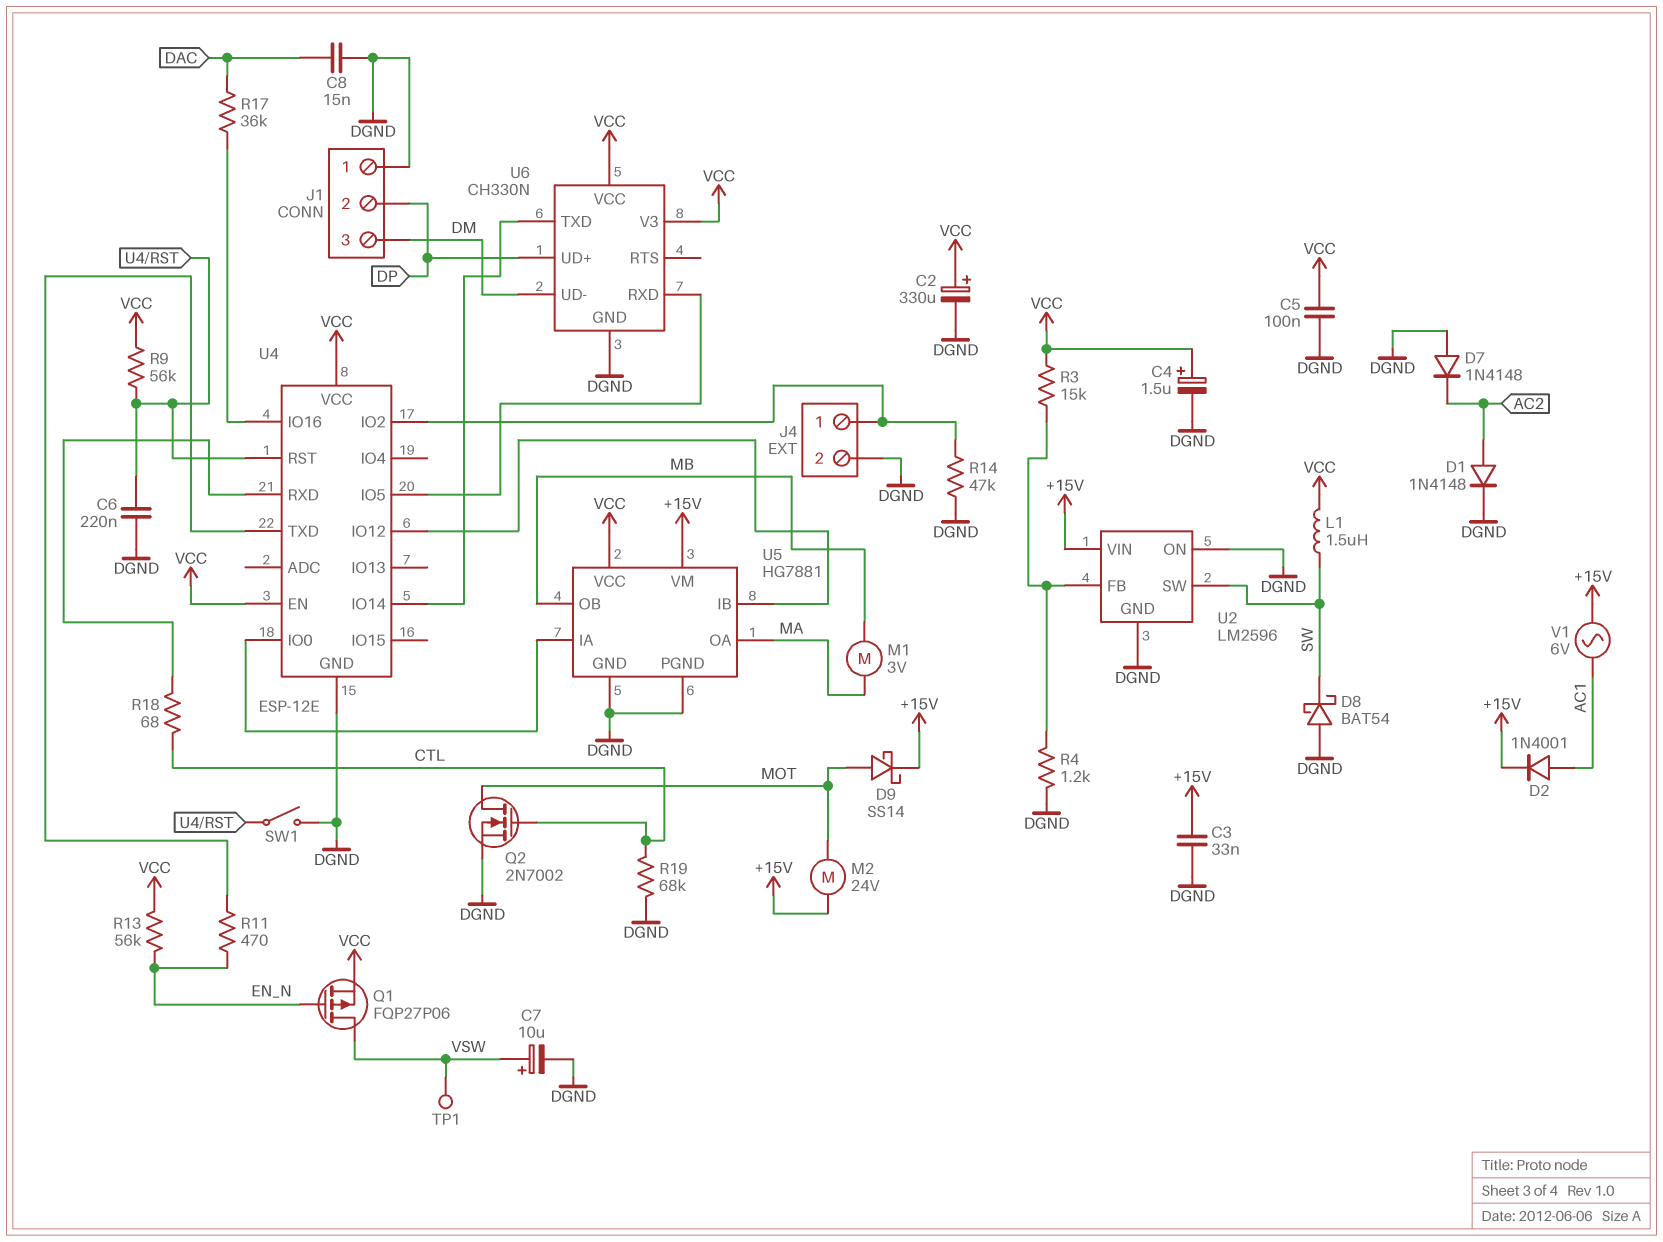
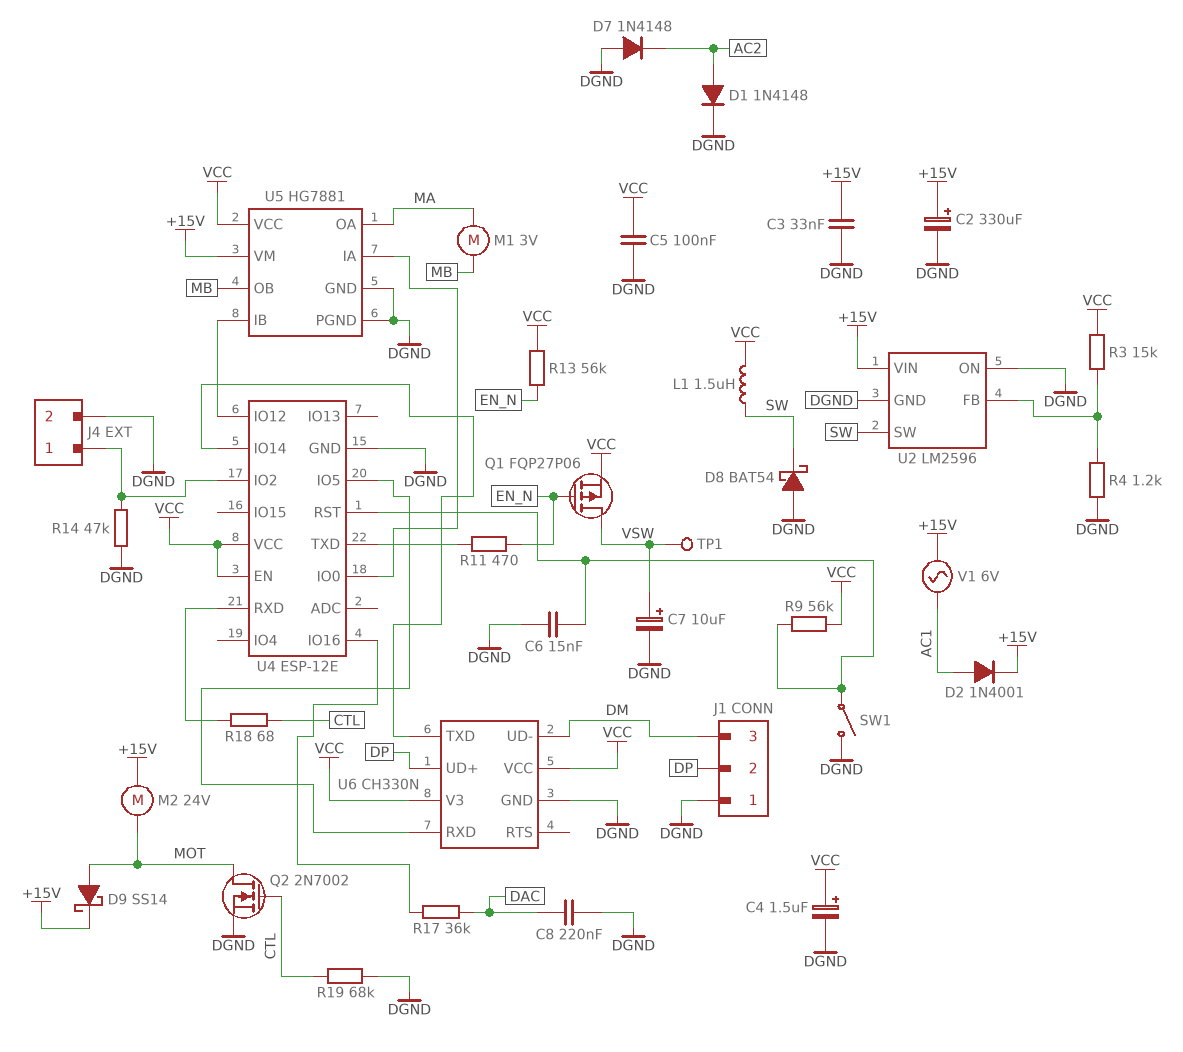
C2: 330uF (plus VCC, minus DGND) -> 330uF (plus +15V, minus DGND)
C6: 220nF (DGND, U4/RST) -> 15nF (DGND, U4/RST)
C8: 15nF (DAC, DGND) -> 220nF (DAC, DGND)

